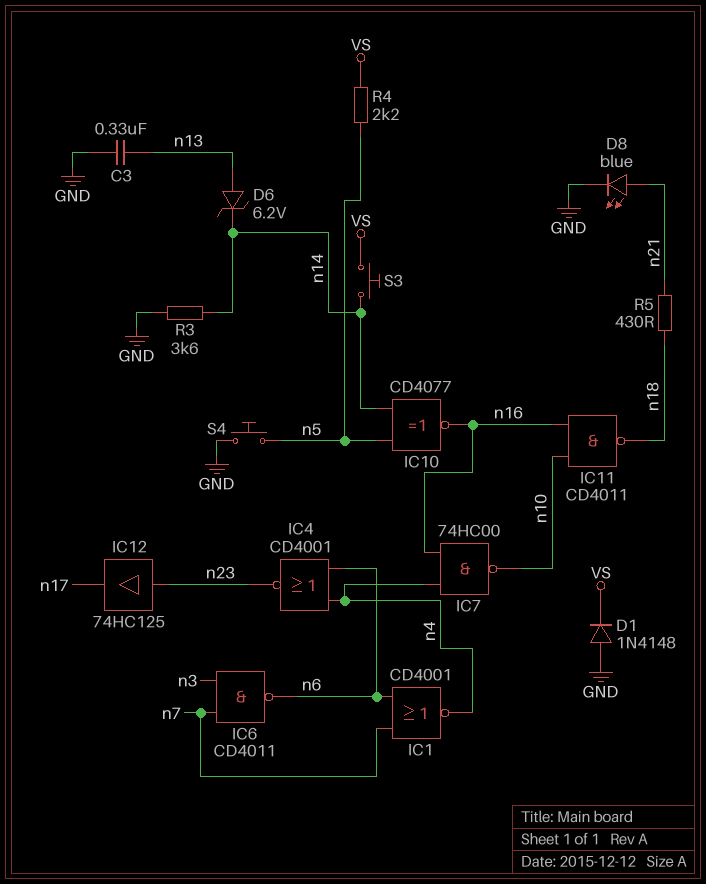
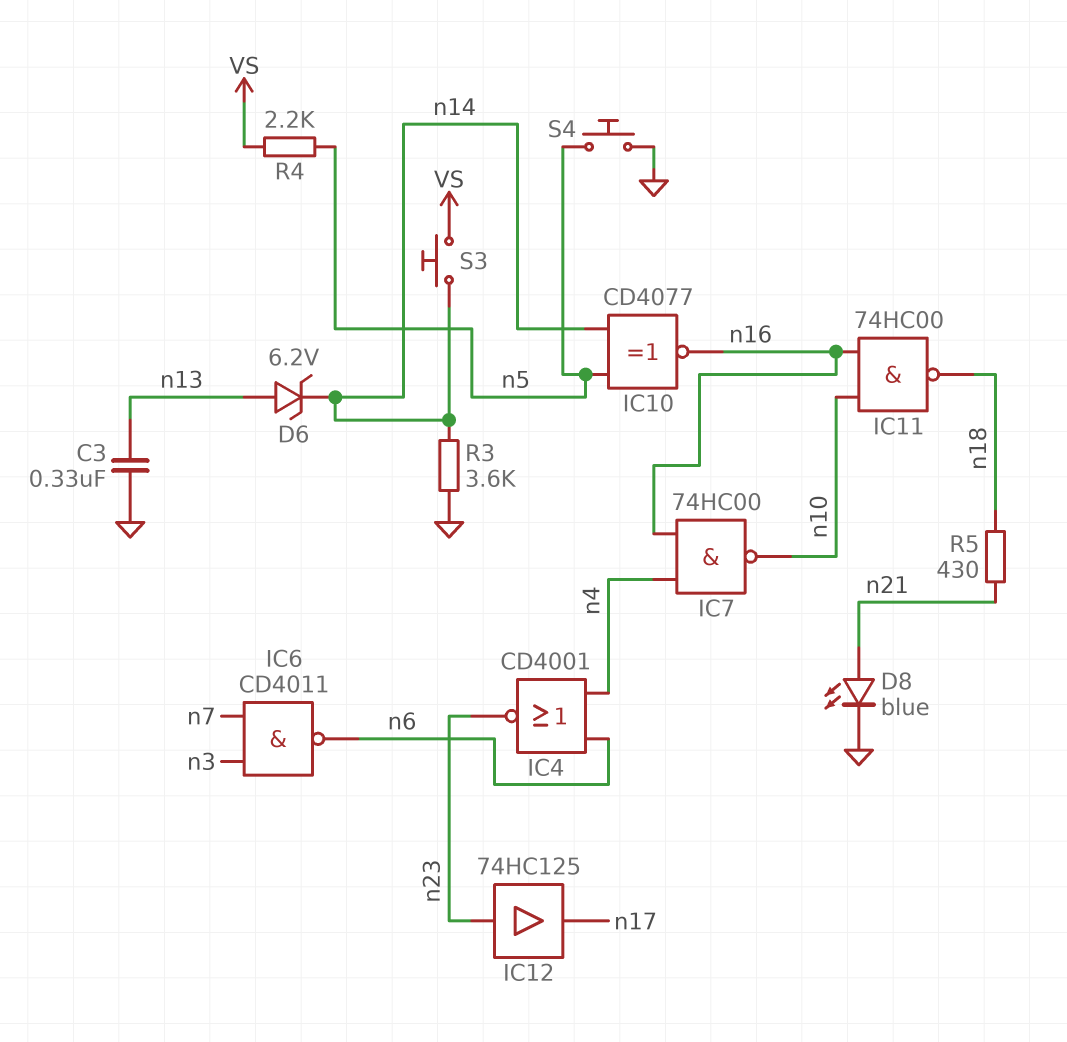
D1: diode 1N4148 (A GND, K VS) -> none
IC1: NOR CD4001 (in n6, in n7, out n4) -> none
IC11: NAND CD4011 (in n10, in n16, out n18) -> NAND 74HC00 (in n10, in n16, out n18)

